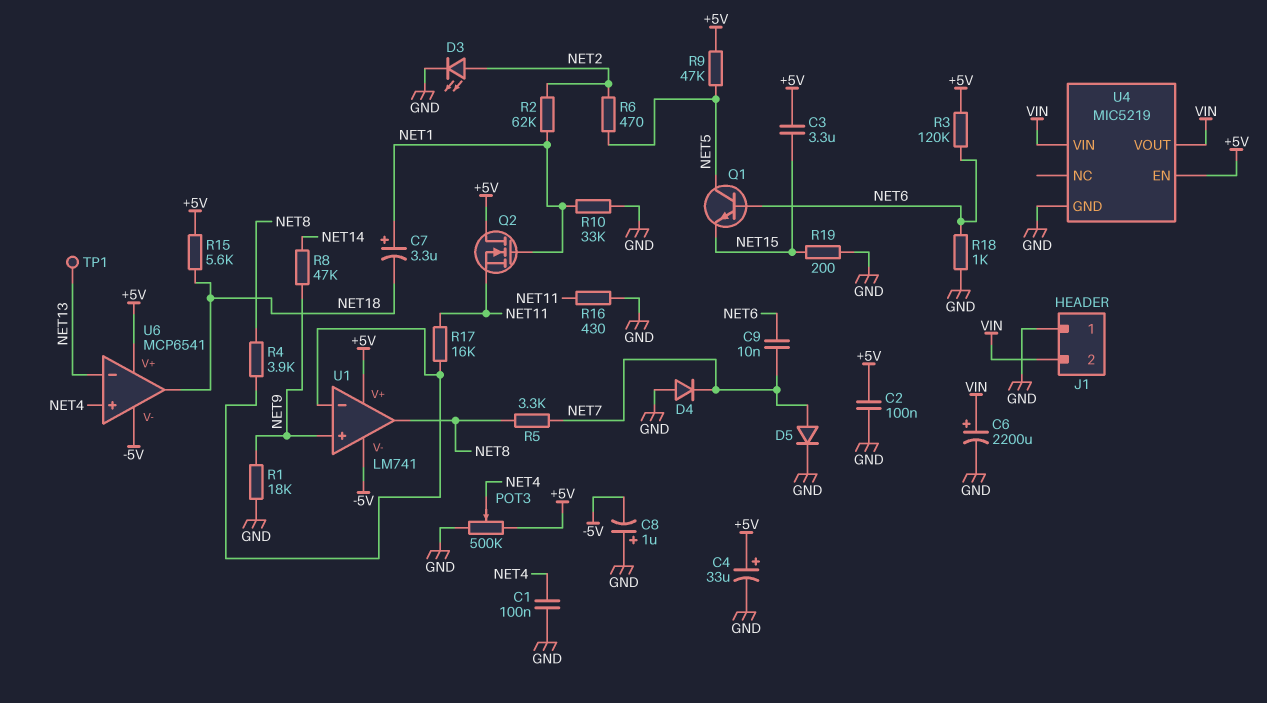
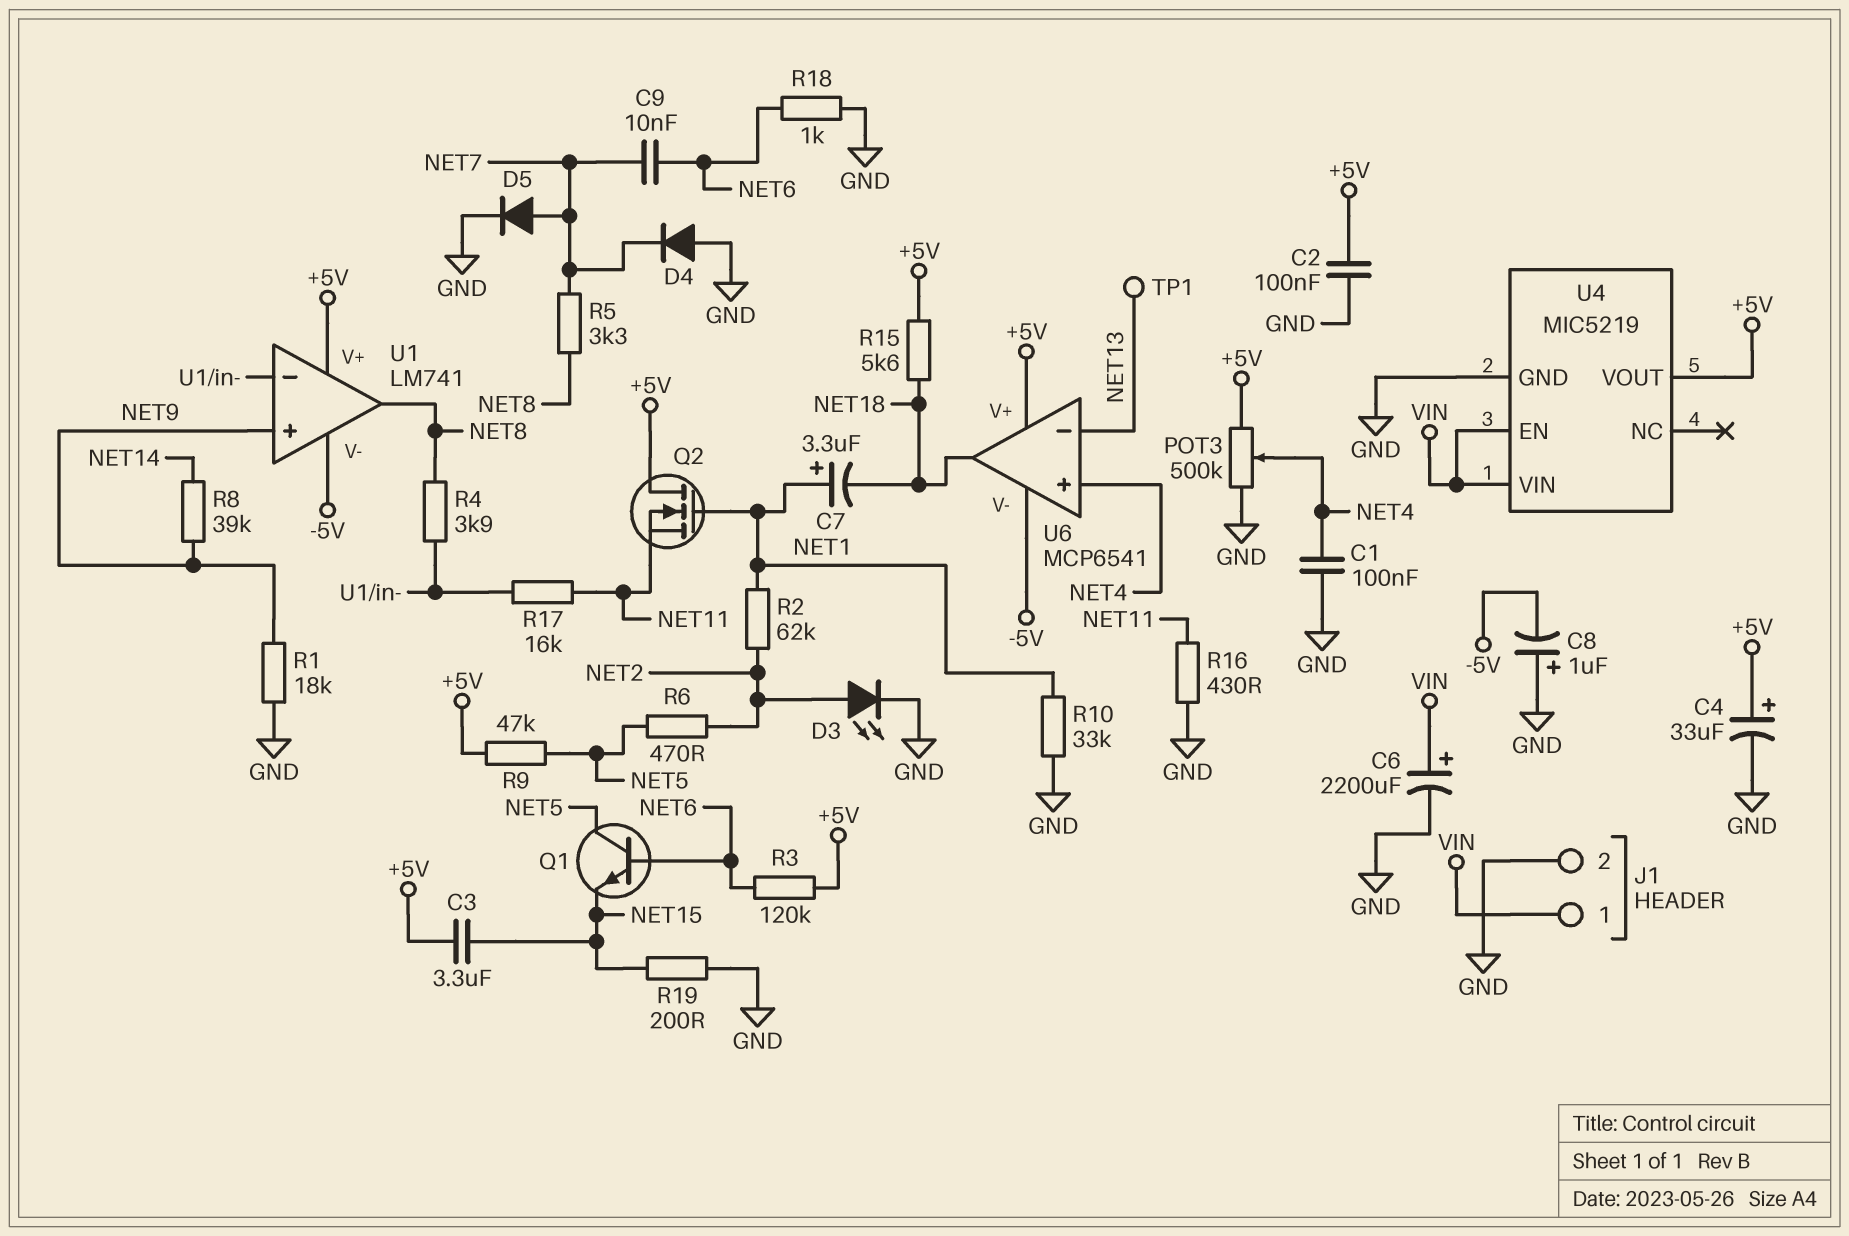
J1 pin 1: GND -> VIN
J1 pin 2: VIN -> GND
R8: 47k (NET9, NET14) -> 39k (NET9, NET14)
U4 pin EN: +5V -> VIN
U4 pin VOUT: VIN -> +5V

